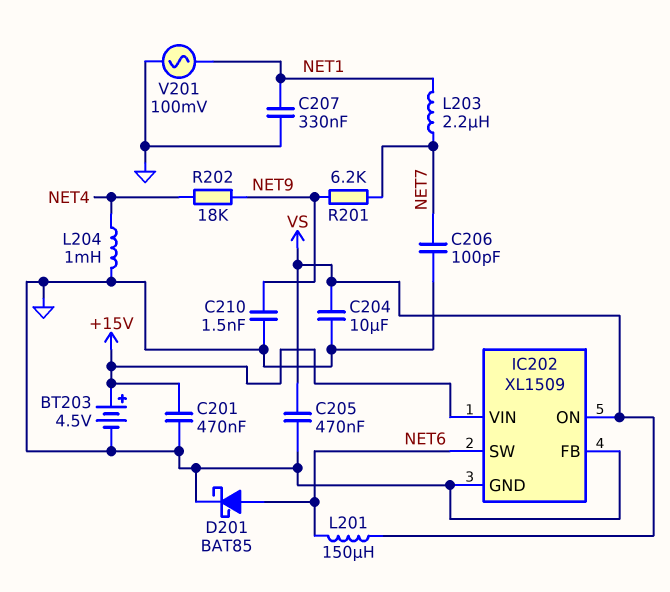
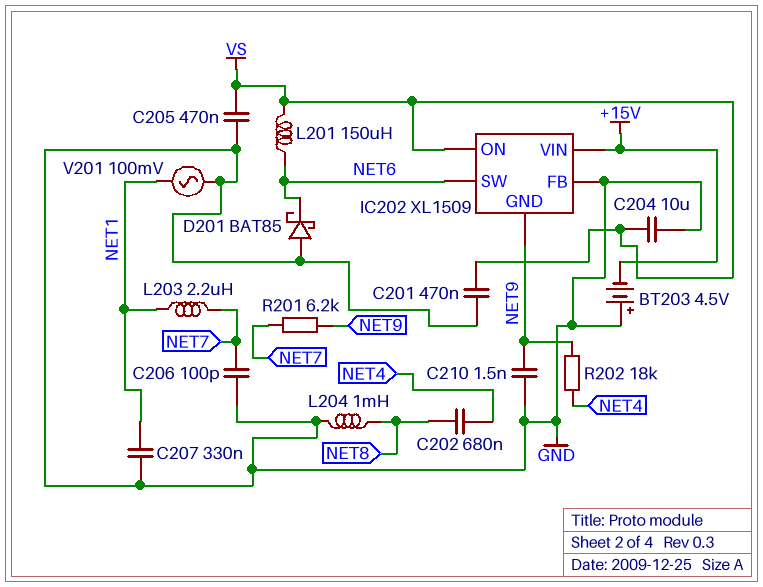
BT203: 4.5V (plus +15V, minus GND) -> 4.5V (plus GND, minus +15V)
C201: 470nF (+15V, GND) -> 470nF (GND, VS)
C202: none -> 680nF (NET4, NET8)
D201: schottky BAT85 (A NET6, K GND) -> schottky BAT85 (A GND, K NET6)
IC202 pin GND: GND -> NET9
L204: 1mH (GND, NET4) -> 1mH (GND, NET8)

